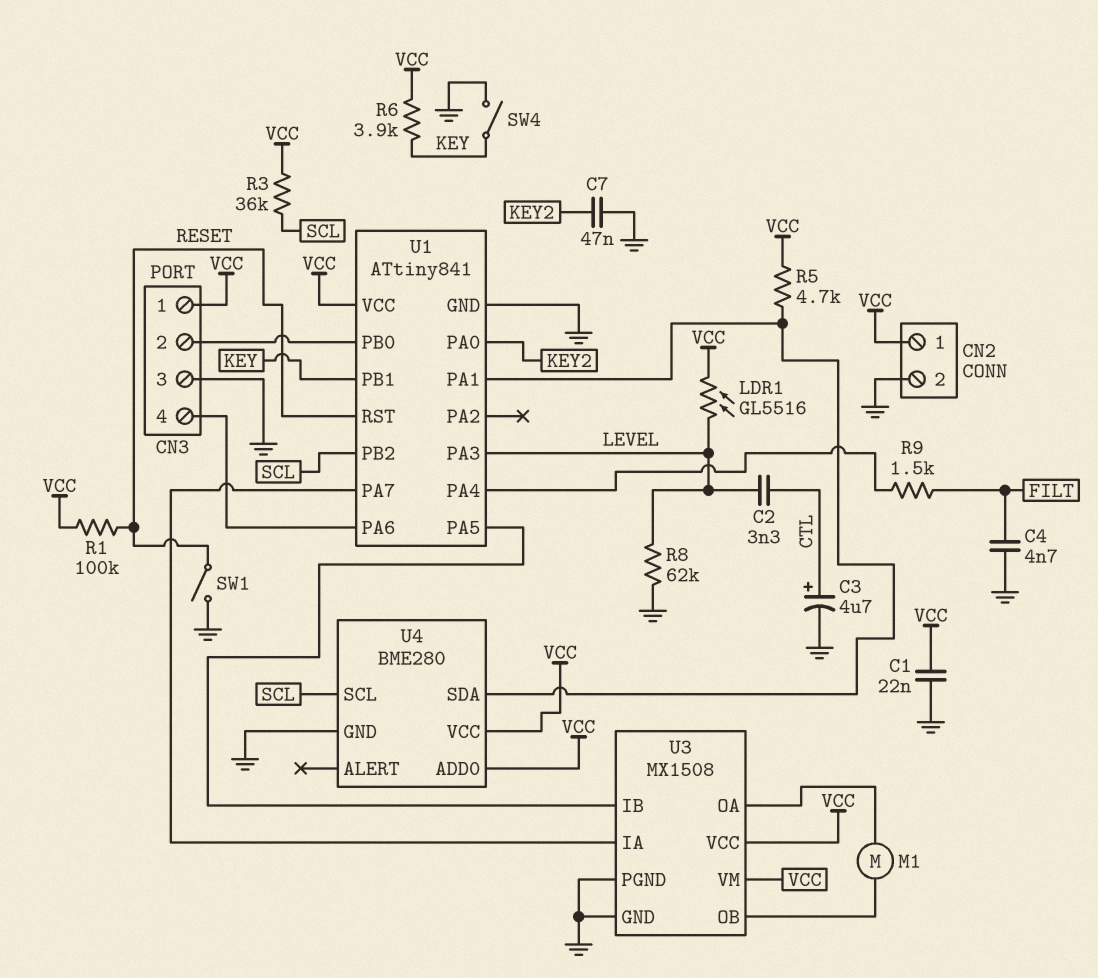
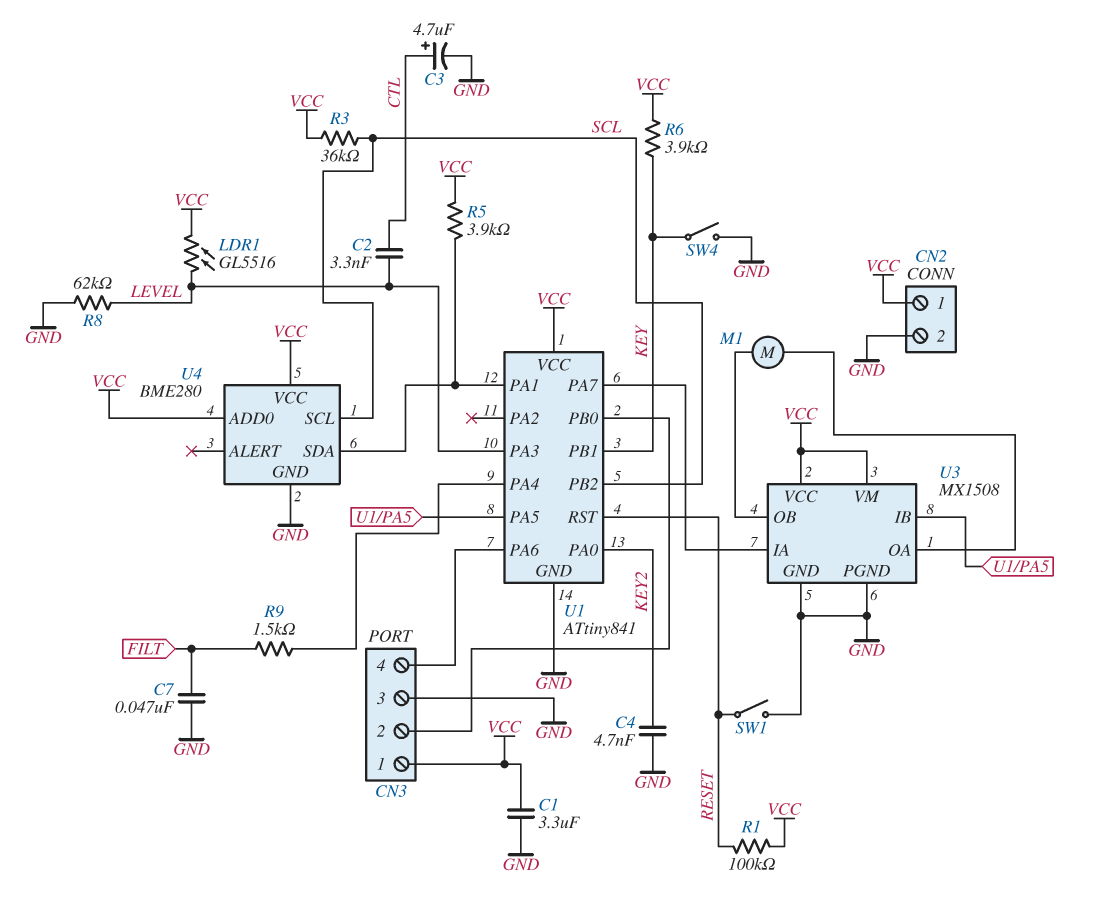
C1: 22nF (GND, VCC) -> 3.3uF (GND, VCC)
C4: 4.7nF (FILT, GND) -> 4.7nF (GND, KEY2)
C7: 47nF (GND, KEY2) -> 47nF (FILT, GND)
R5: 4.7k (U1/PA1, VCC) -> 3.9k (U1/PA1, VCC)

